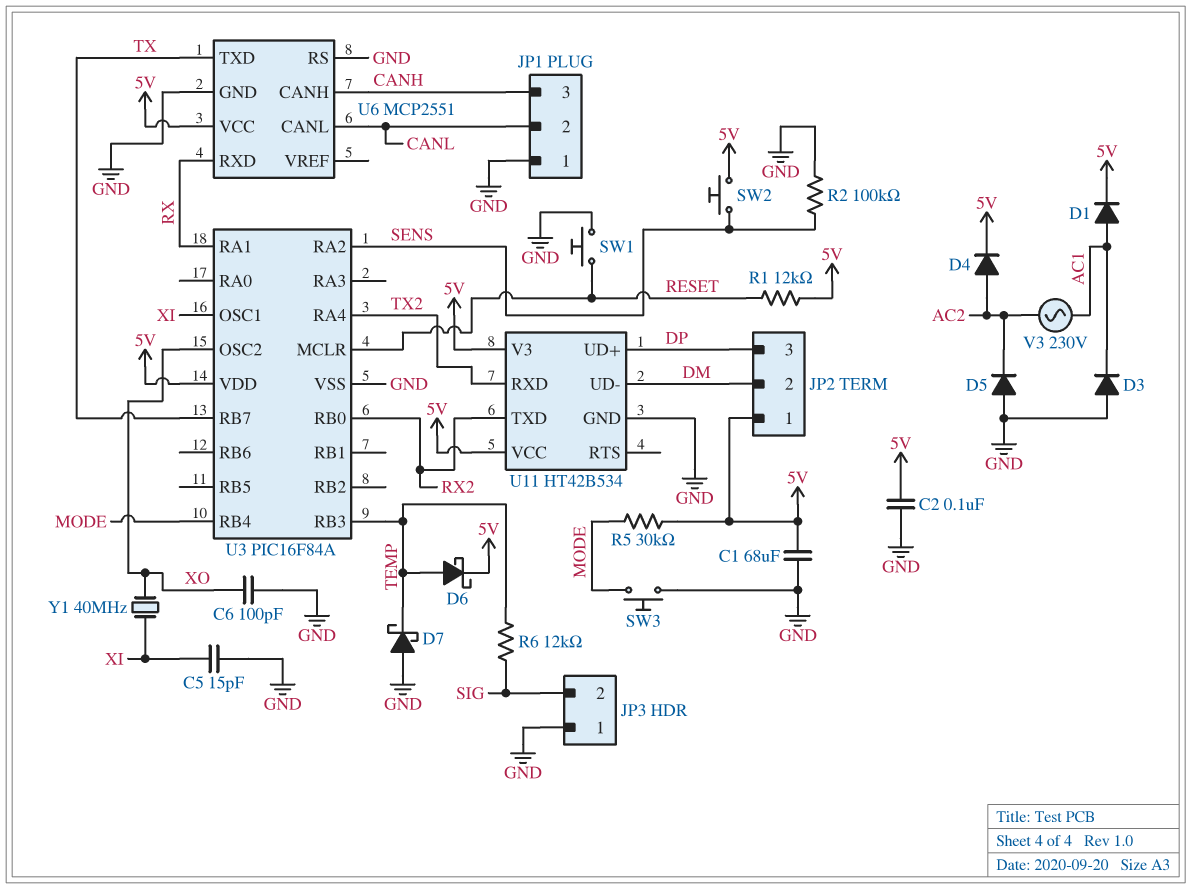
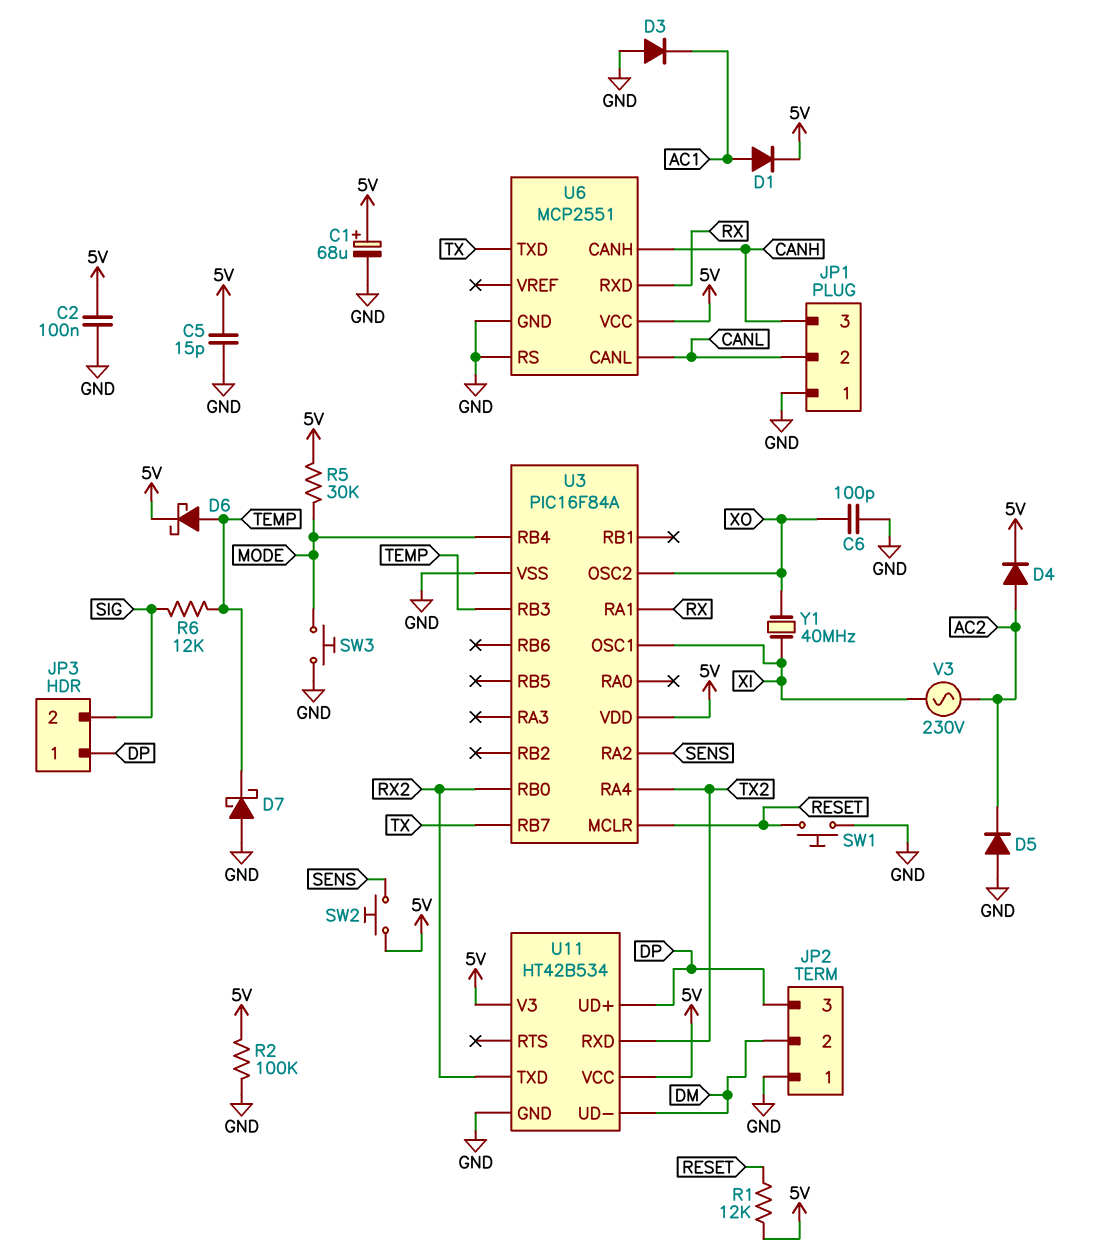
C1: 68uF (5V, GND) -> 68uF (plus 5V, minus GND)
C5: 15pF (GND, XI) -> 15pF (5V, GND)
JP2 pin 1: 5V -> GND
JP3 pin 1: GND -> DP
R2: 100k (GND, SENS) -> 100k (5V, GND)
V3: AC 230V (AC1, AC2) -> AC 230V (AC2, XI)

